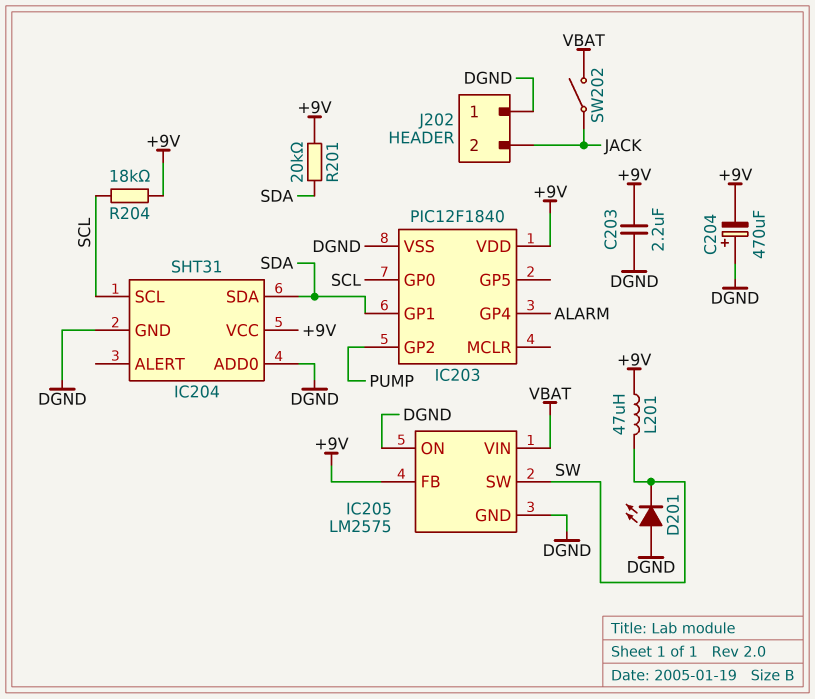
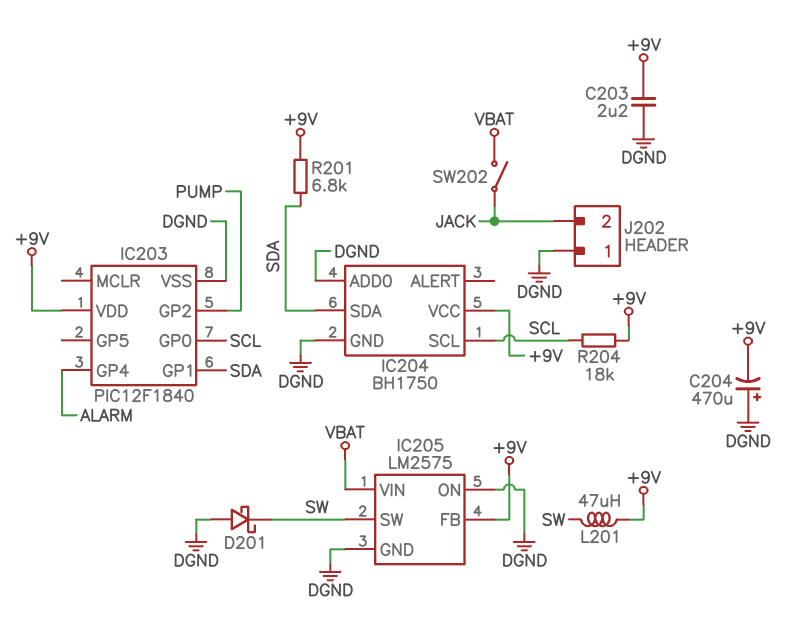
D201: LED (A DGND, K SW) -> schottky (A DGND, K SW)
IC204: SHT31 -> BH1750
R201: 20k (+9V, SDA) -> 6.8k (+9V, SDA)

